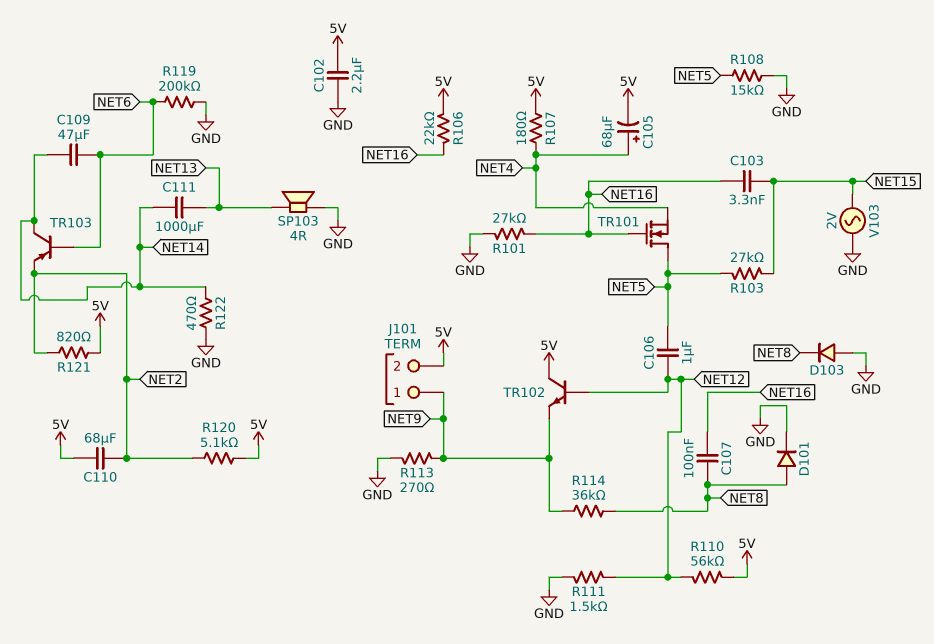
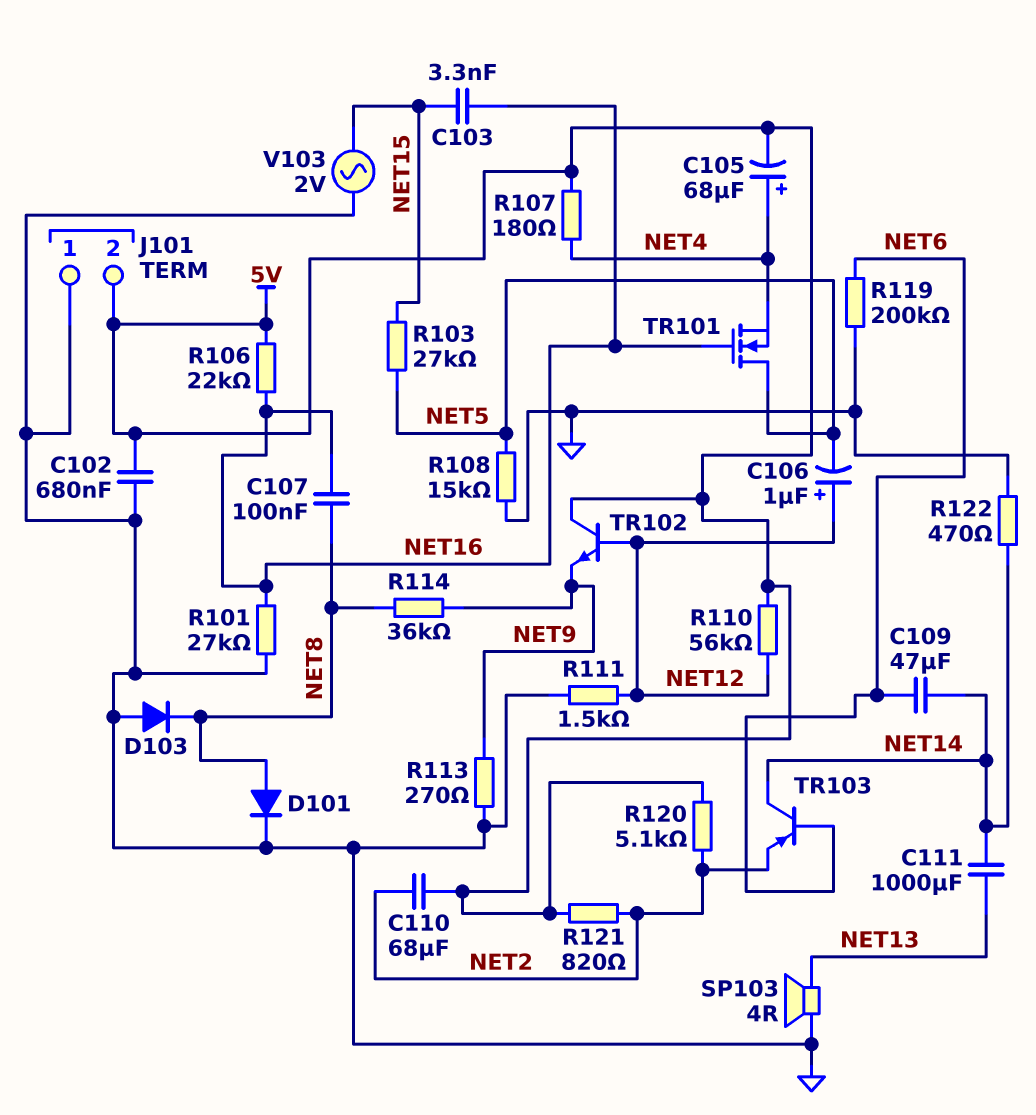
C102: 2.2uF (5V, GND) -> 680nF (5V, GND)
C106: 1uF (NET5, NET12) -> 1uF (plus NET12, minus NET5)
J101 pin 1: NET9 -> GND

